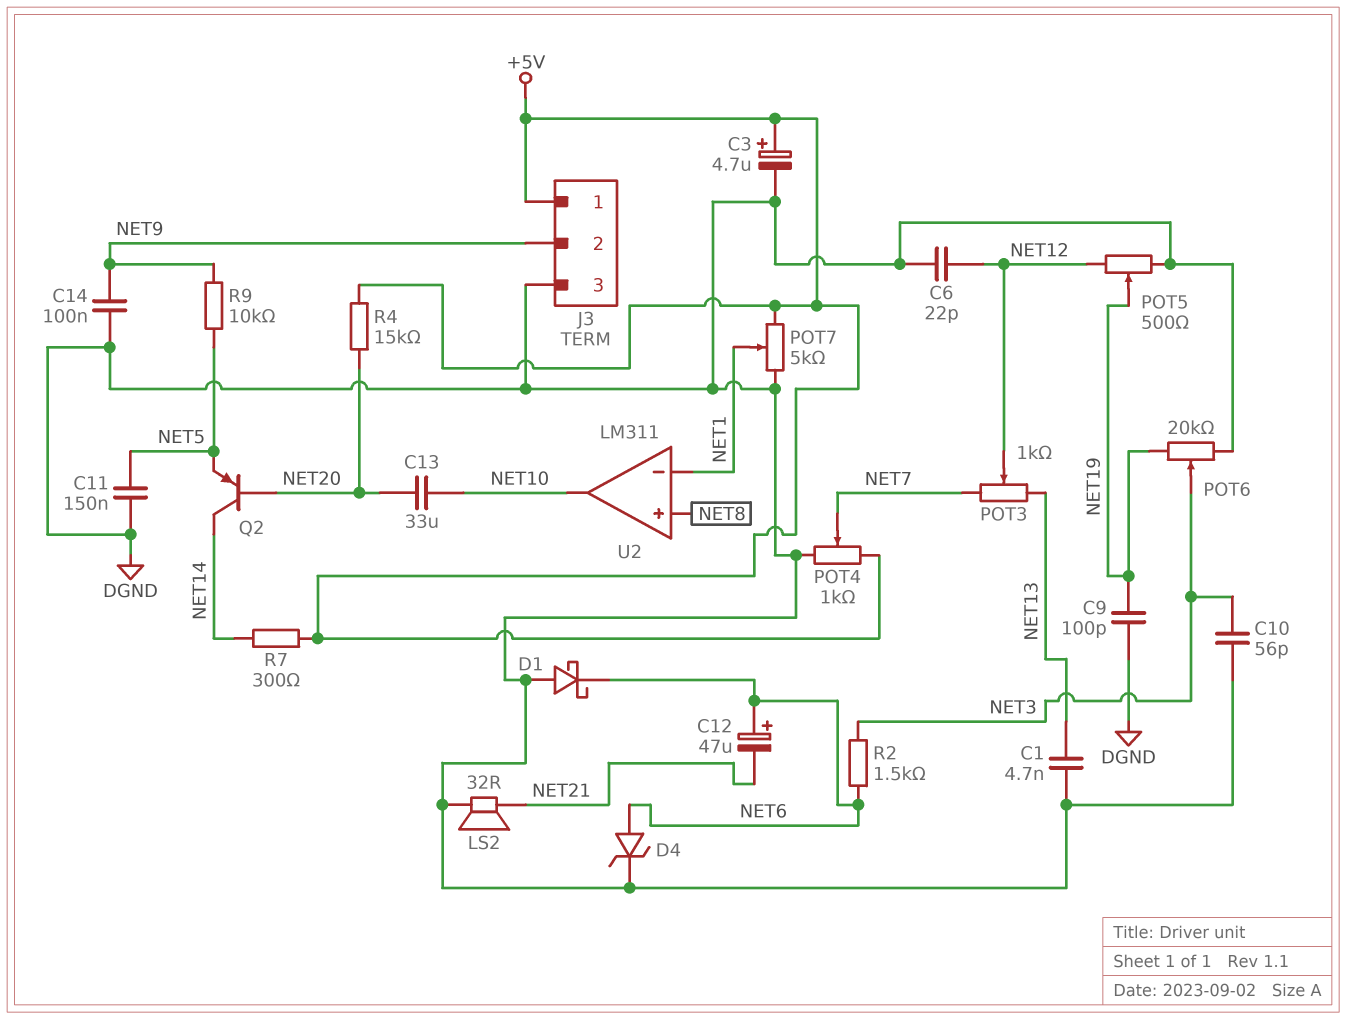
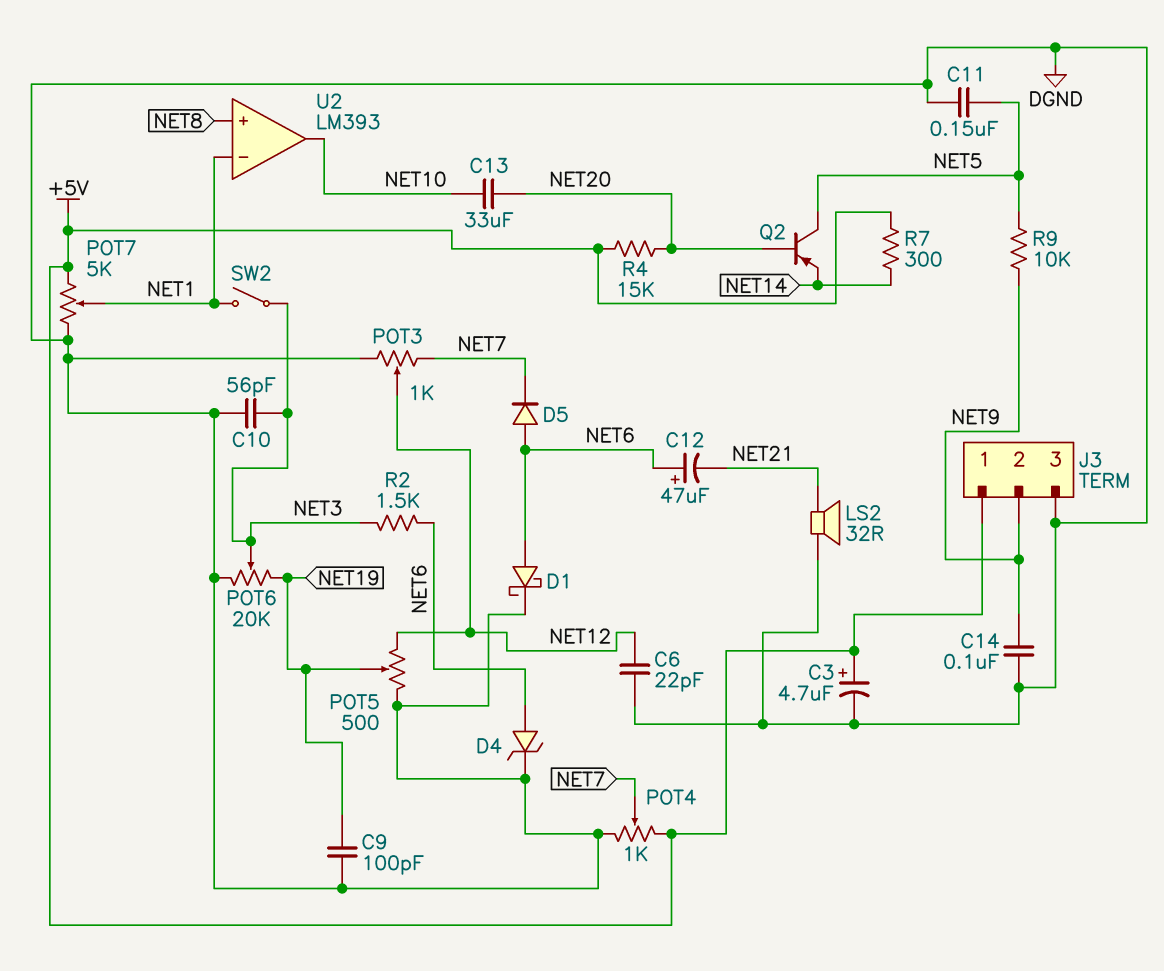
C1: 4.7nF (DGND, NET13) -> none
D1: schottky (A DGND, K NET6) -> schottky (A NET6, K DGND)
D5: none -> diode (A NET6, K NET7)
POT3: 1k (NET7, NET13, wiper NET12) -> 1k (DGND, NET7, wiper NET12)
Q2: PNP (B NET20, C NET14, E NET5) -> PNP (B NET20, C NET5, E NET14)
SW2: none -> switch (NET1, NET3)
U2: LM311 -> LM393

